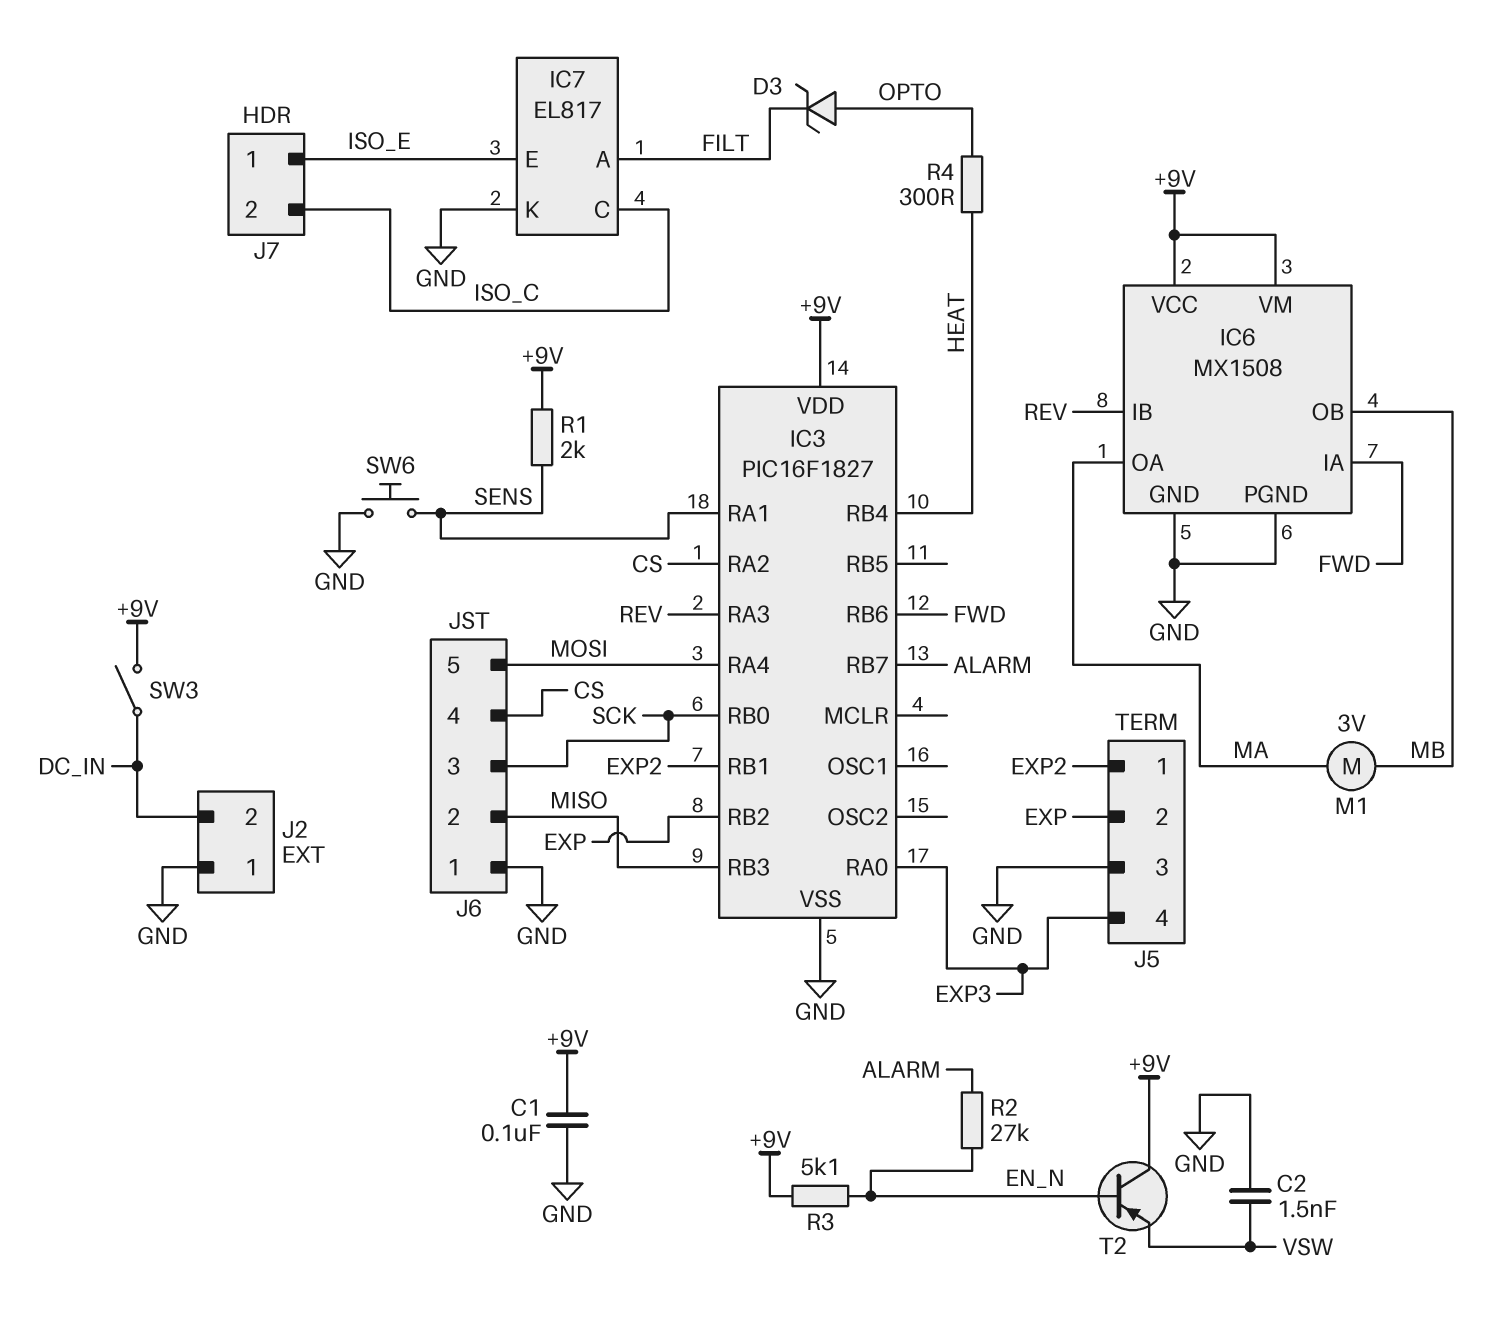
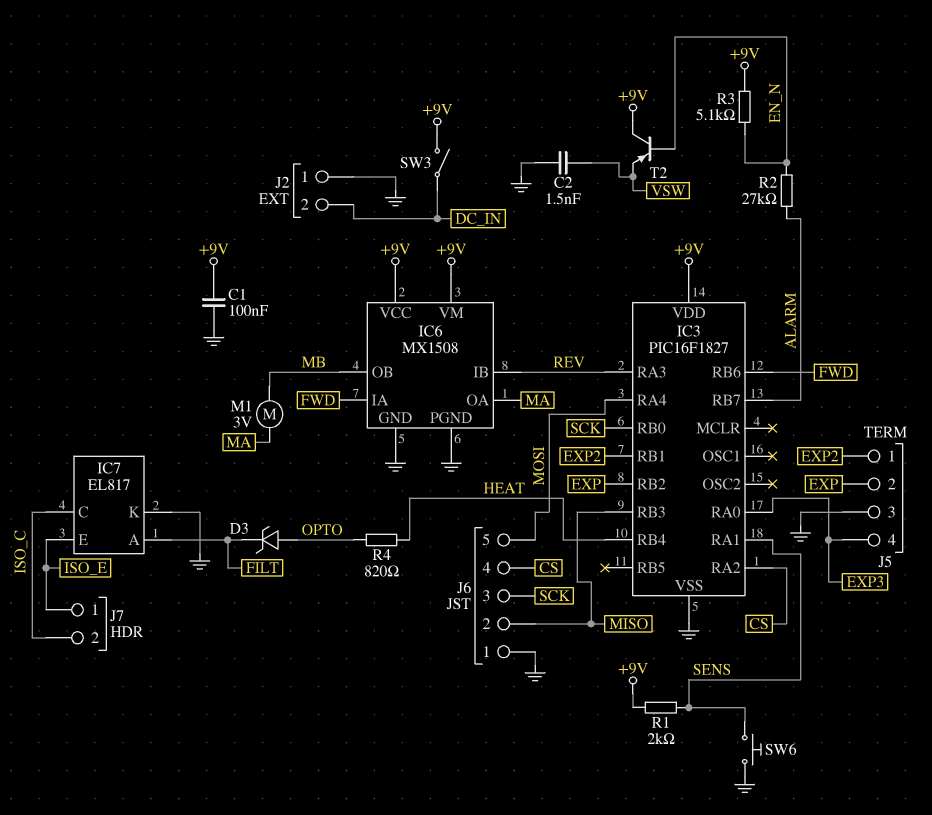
R4: 300 (HEAT, OPTO) -> 820 (HEAT, OPTO)

